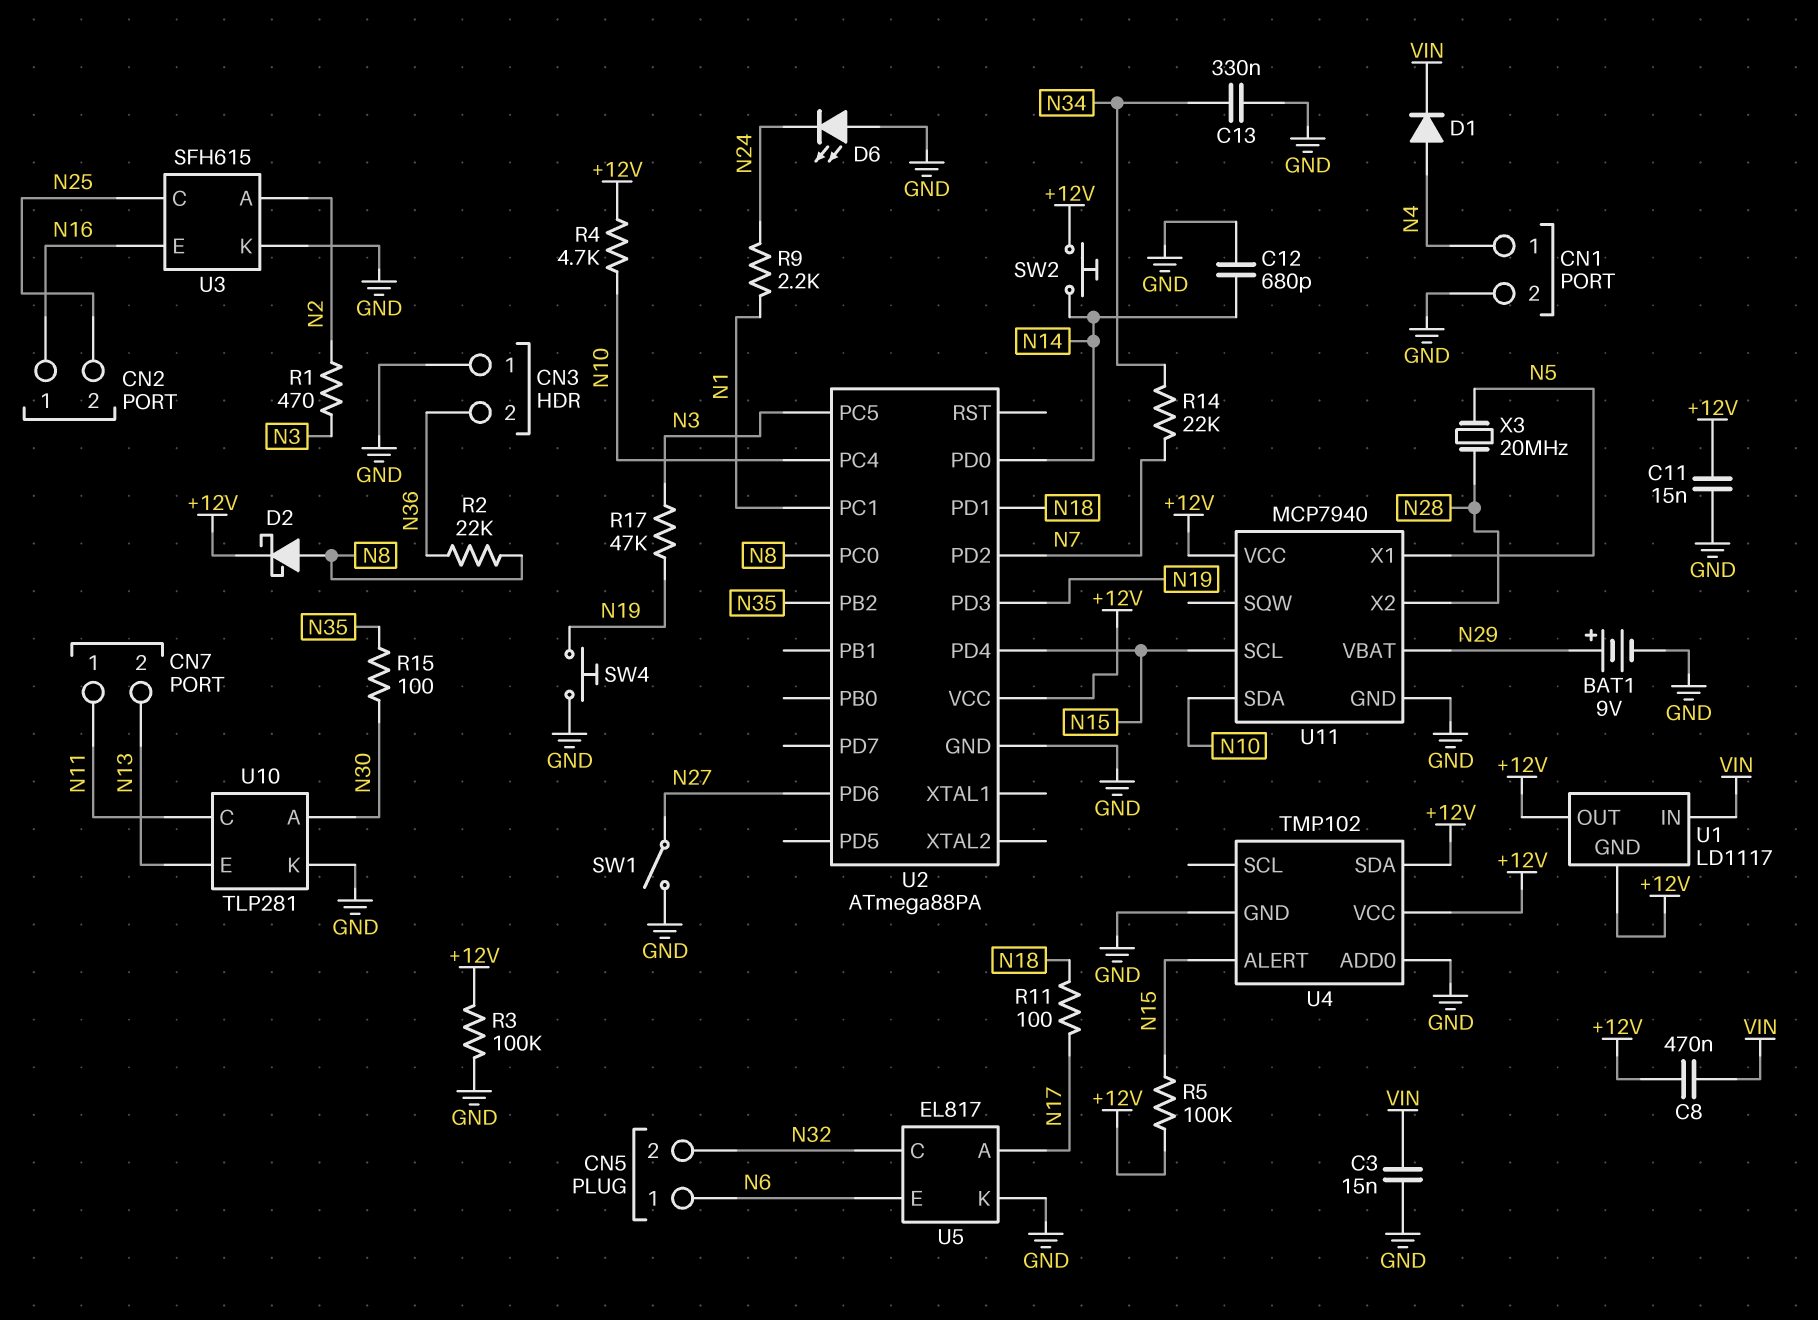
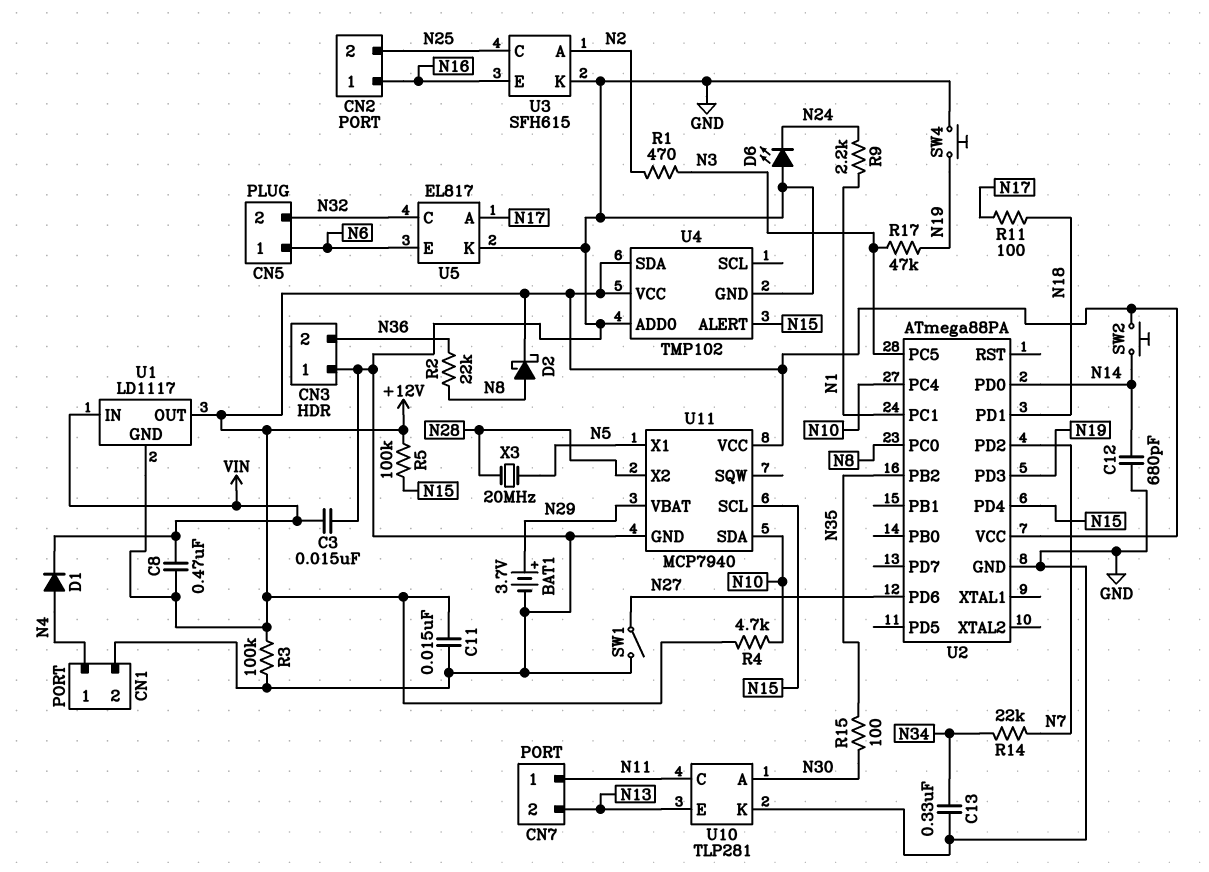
BAT1: 9V (plus N29, minus GND) -> 3.7V (plus N29, minus GND)

